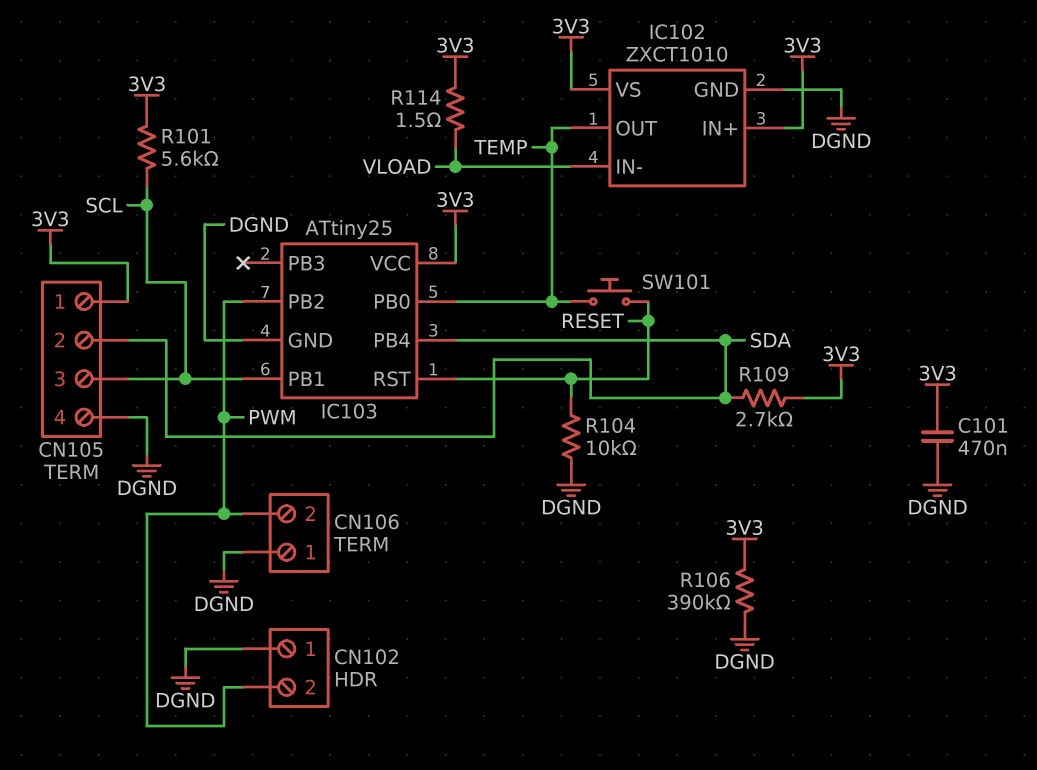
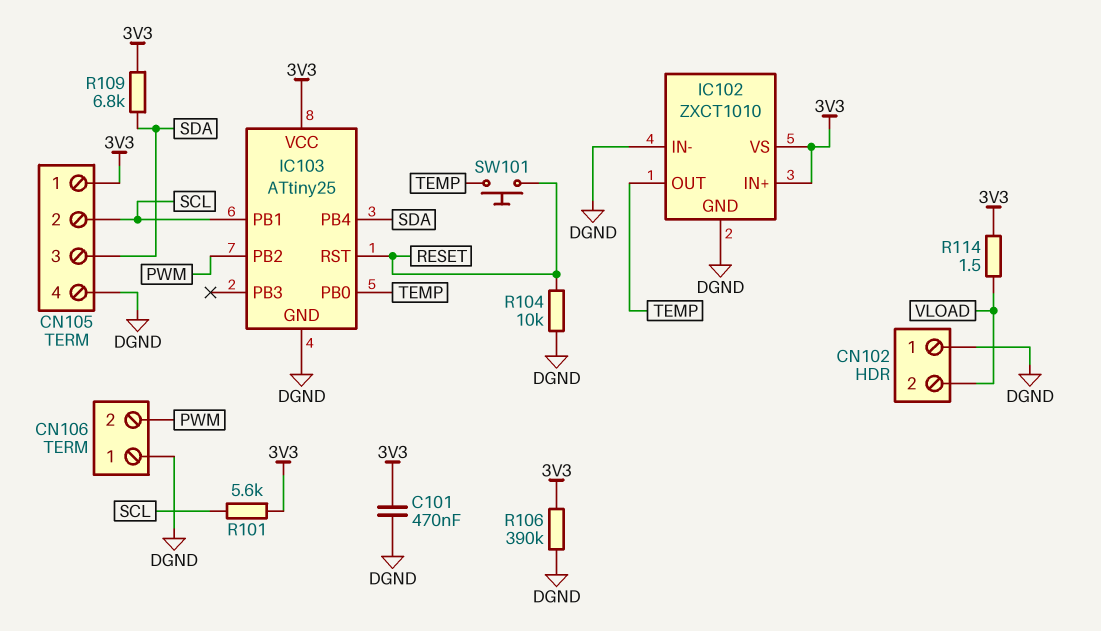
CN102 pin 2: PWM -> VLOAD
CN105 pin 2: SDA -> SCL
CN105 pin 3: SCL -> SDA
IC102 pin IN-: VLOAD -> DGND
R109: 2.7k (3V3, SDA) -> 6.8k (3V3, SDA)

